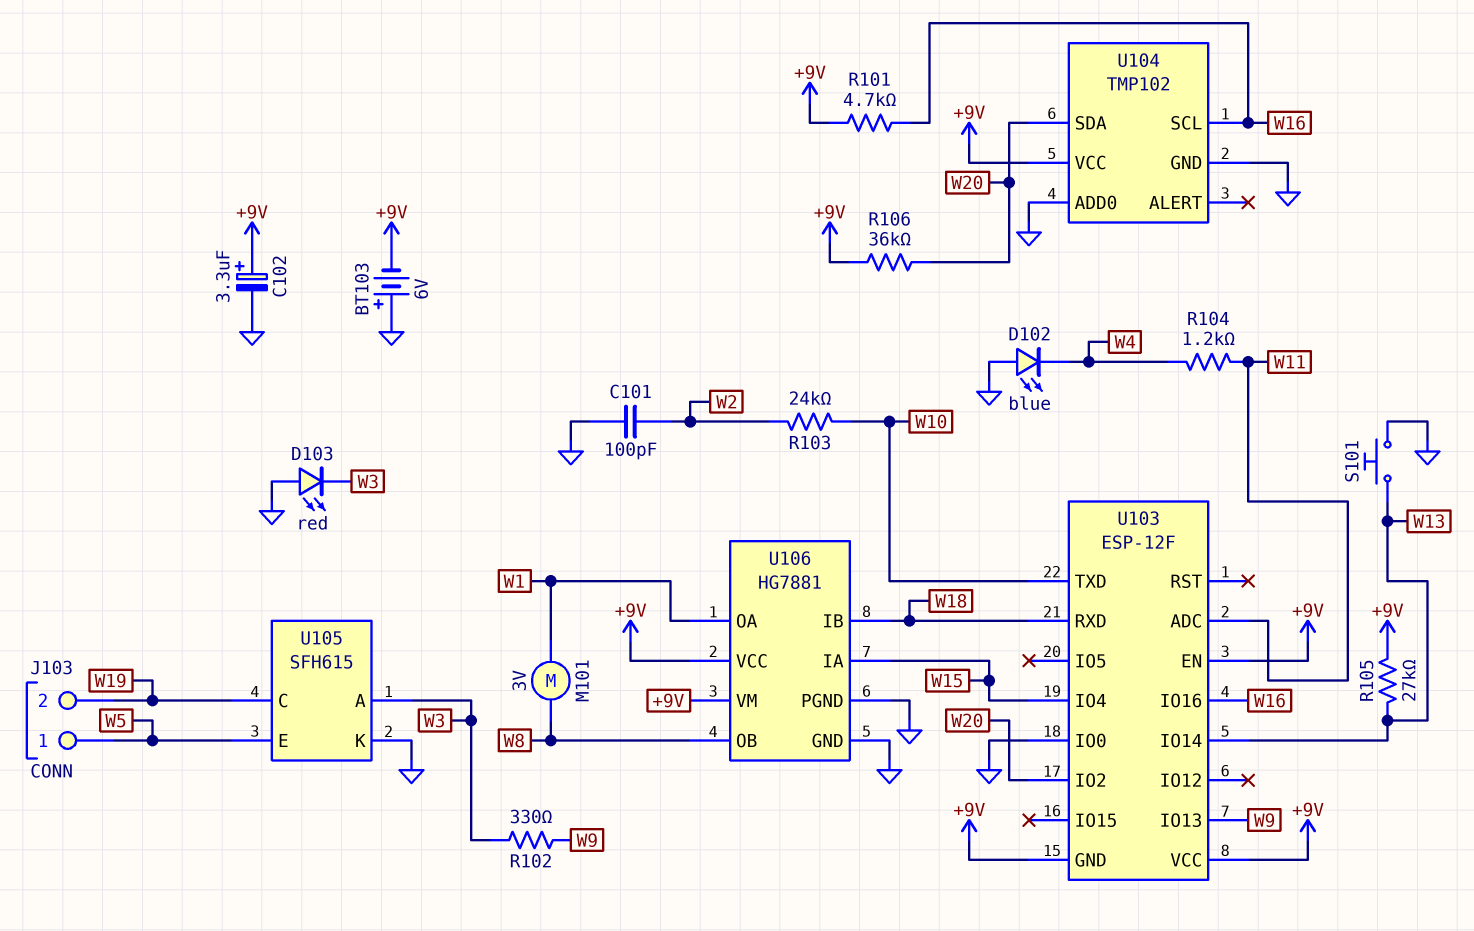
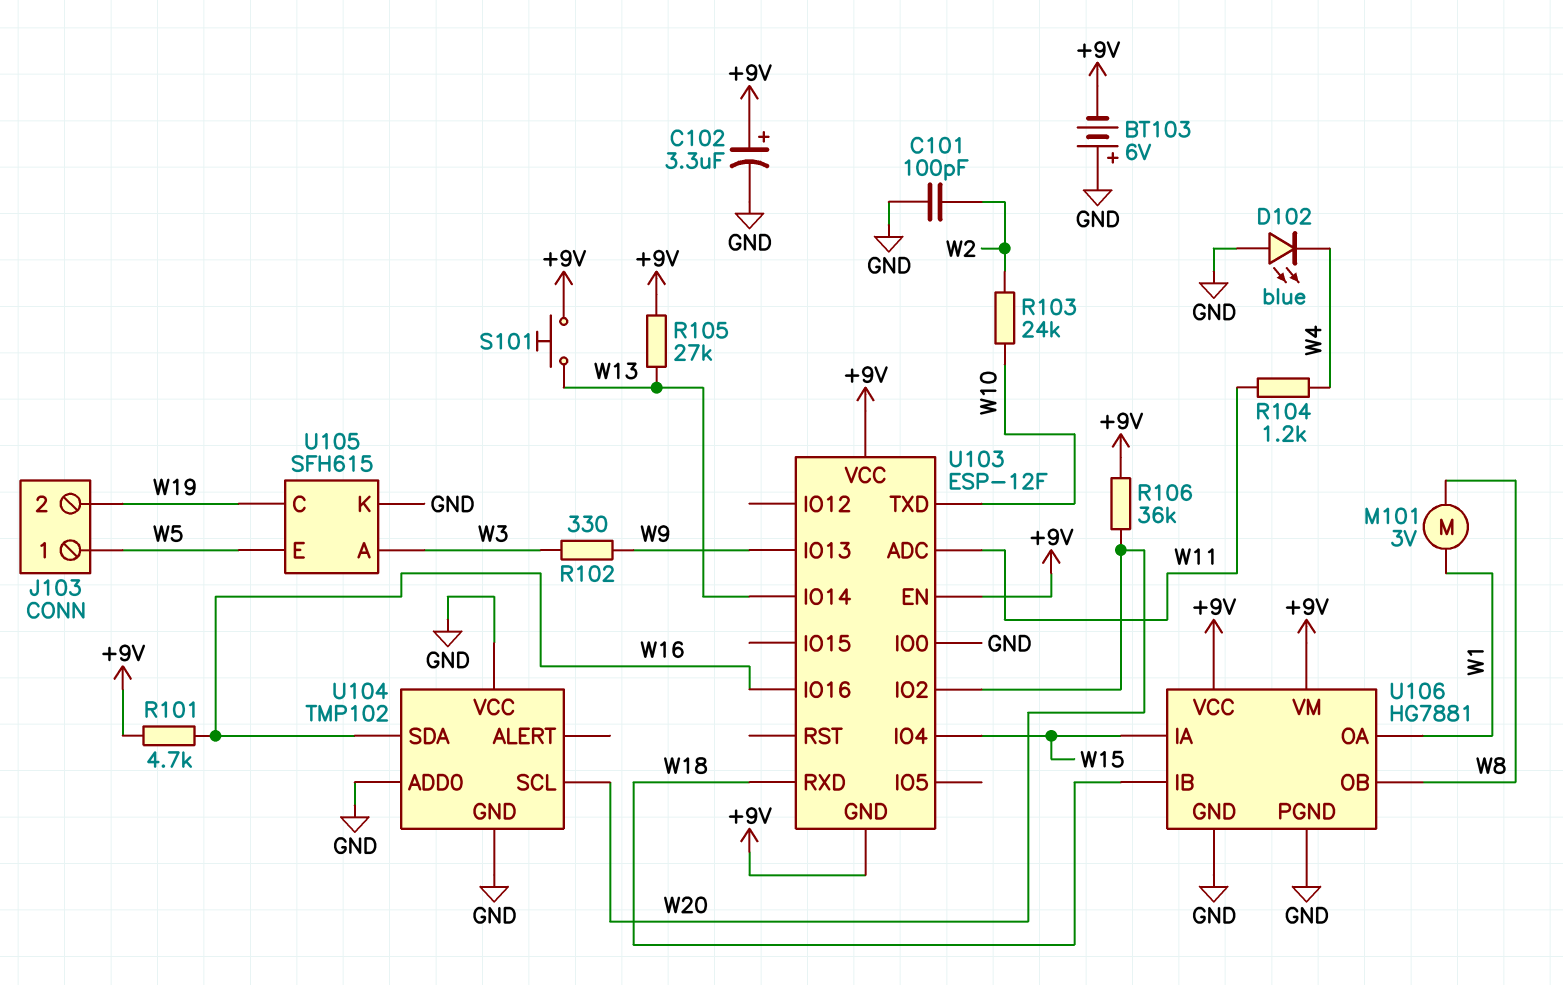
D103: LED red (A GND, K W3) -> none
S101: button (GND, W13) -> button (+9V, W13)
U104 pin SCL: W16 -> W20
U104 pin SDA: W20 -> W16
U104 pin VCC: +9V -> GND

